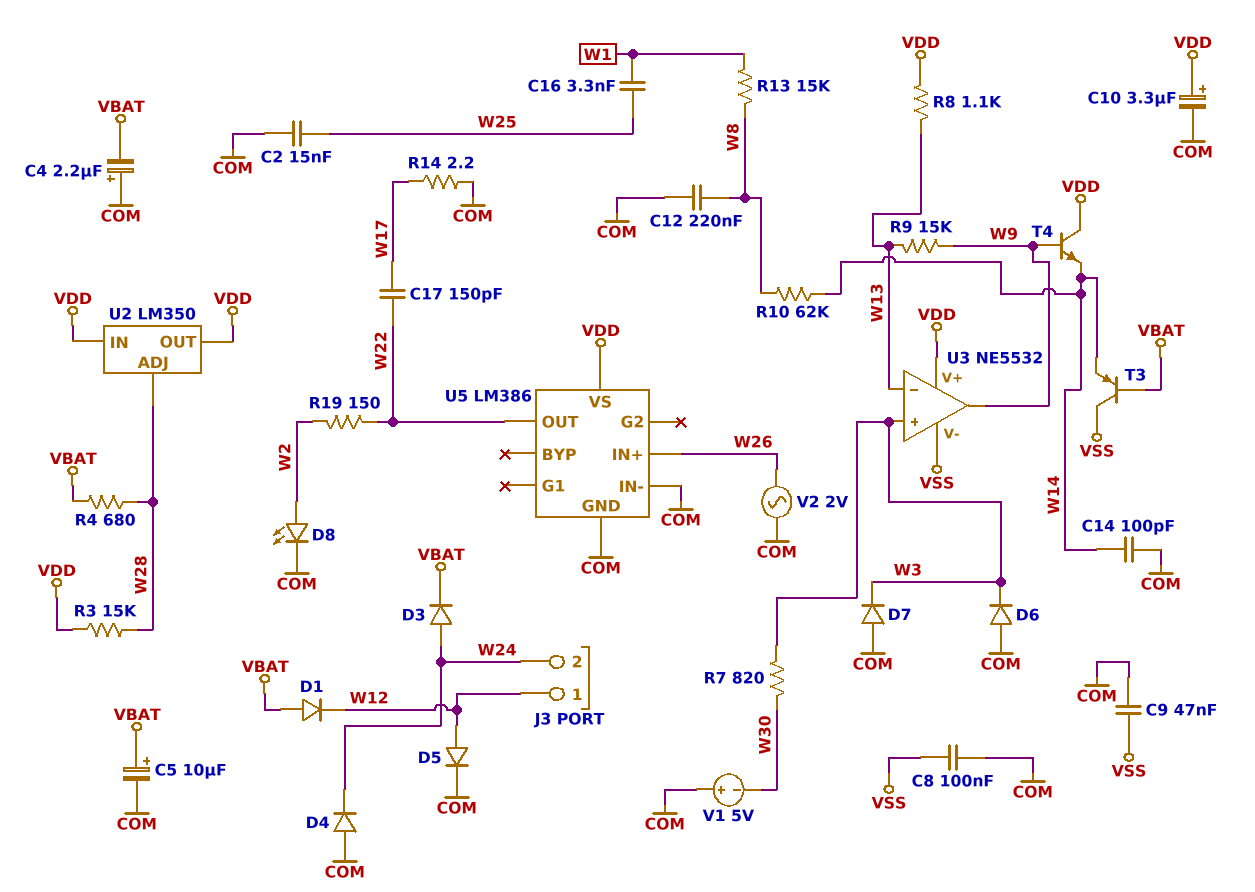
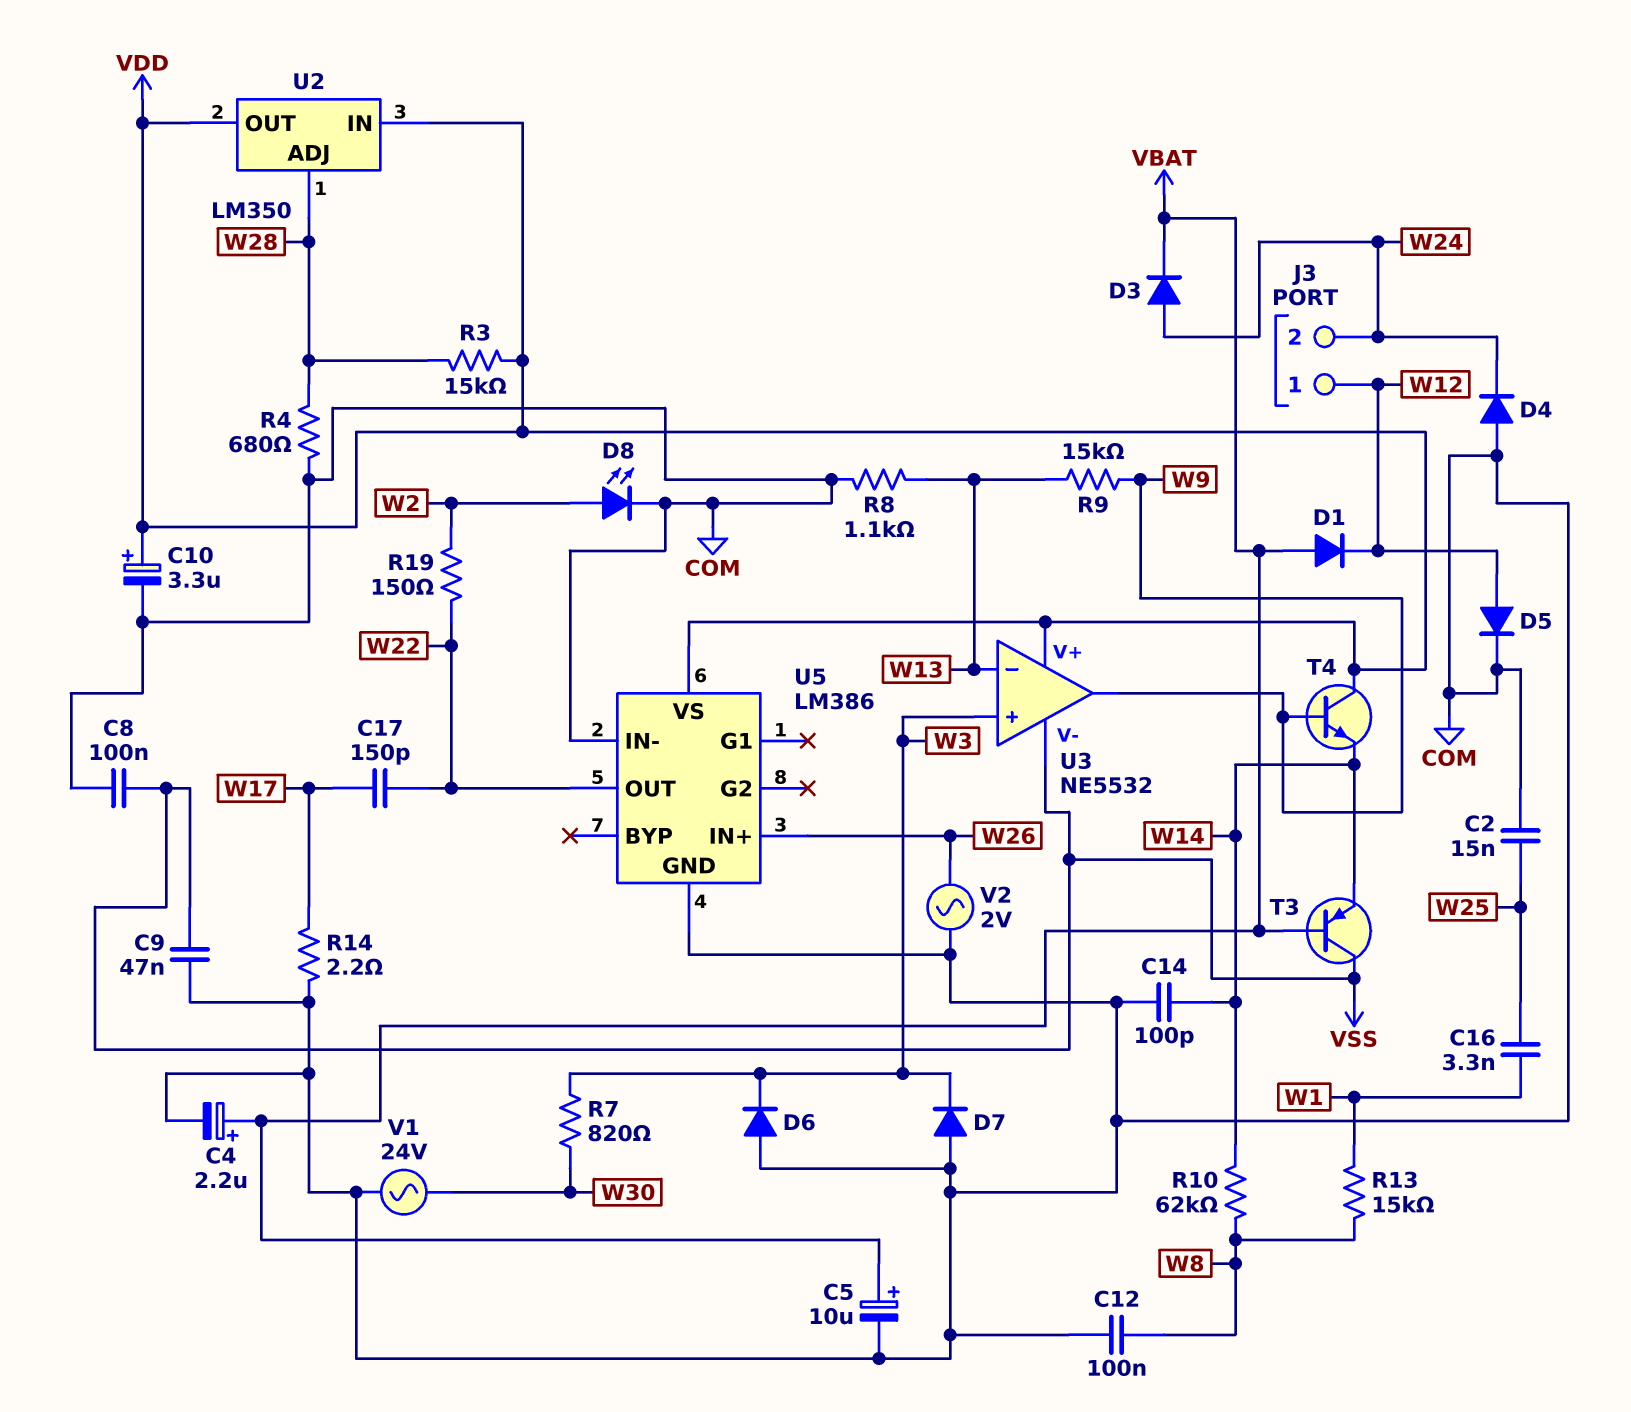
C4: 2.2uF (plus COM, minus VBAT) -> 2.2uF (plus VBAT, minus COM)
C12: 220nF (COM, W8) -> 100nF (COM, W8)
R4: 680 (VBAT, W28) -> 680 (COM, W28)
R8: 1.1k (VDD, W13) -> 1.1k (COM, W13)
V1: 5V (plus COM, minus W30) -> AC 24V (COM, W30)

